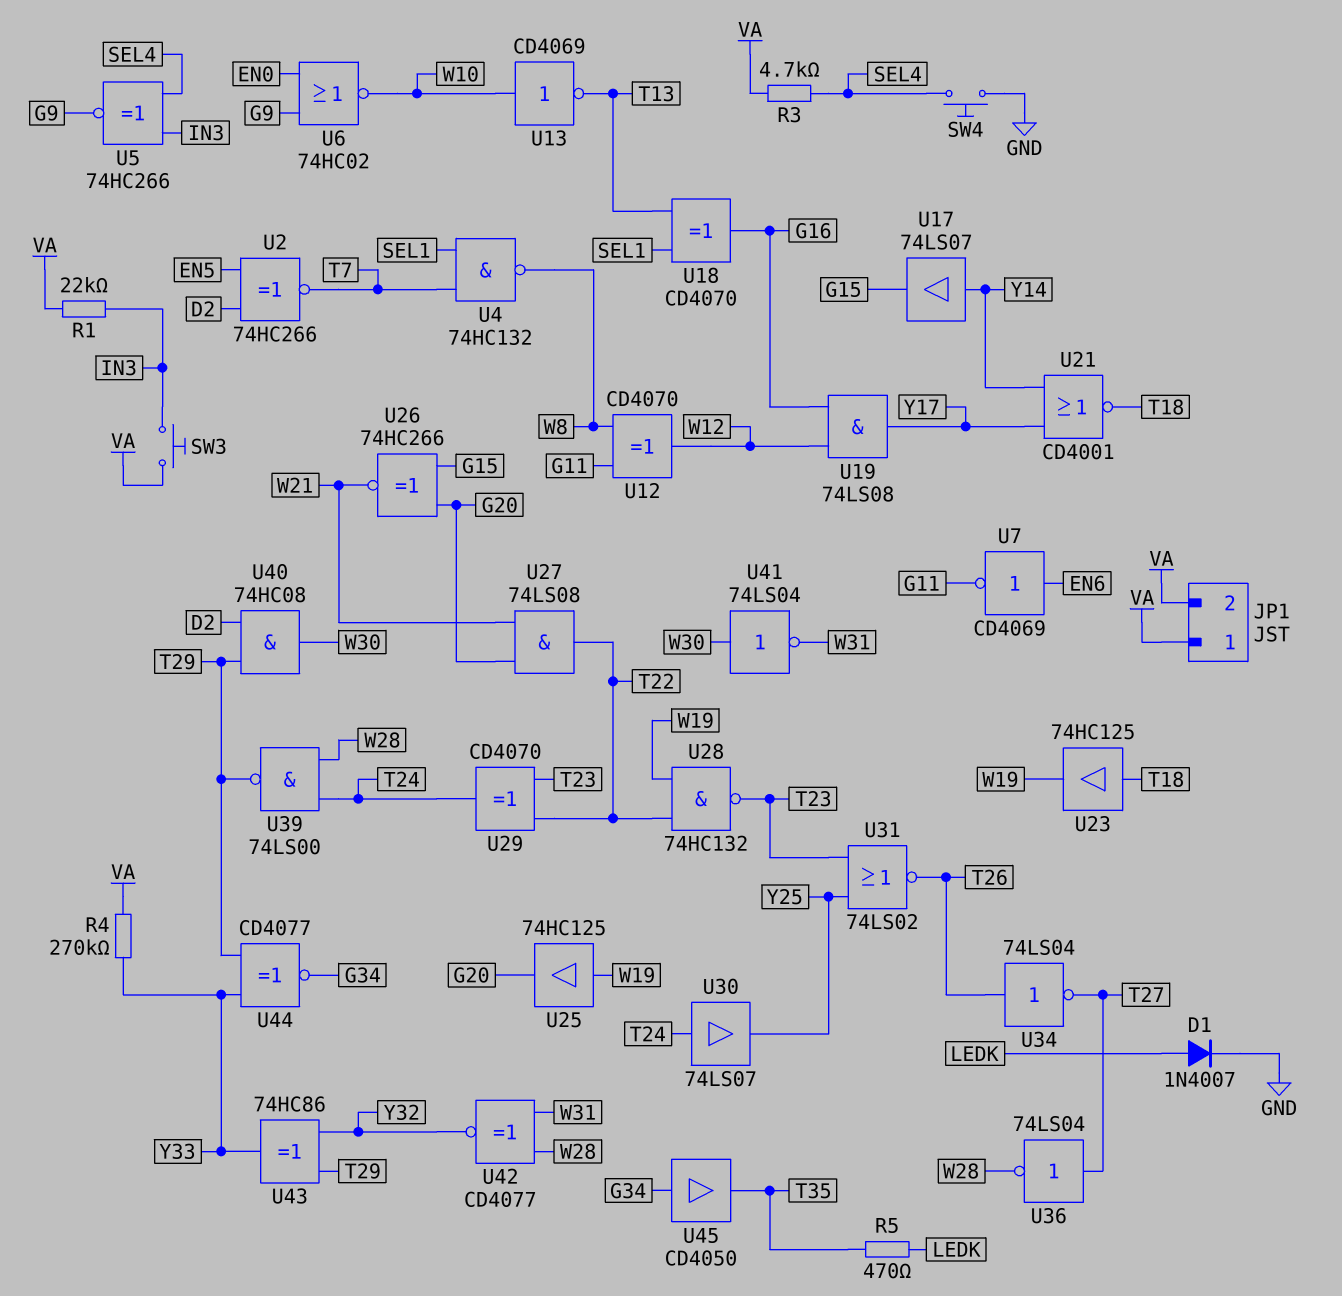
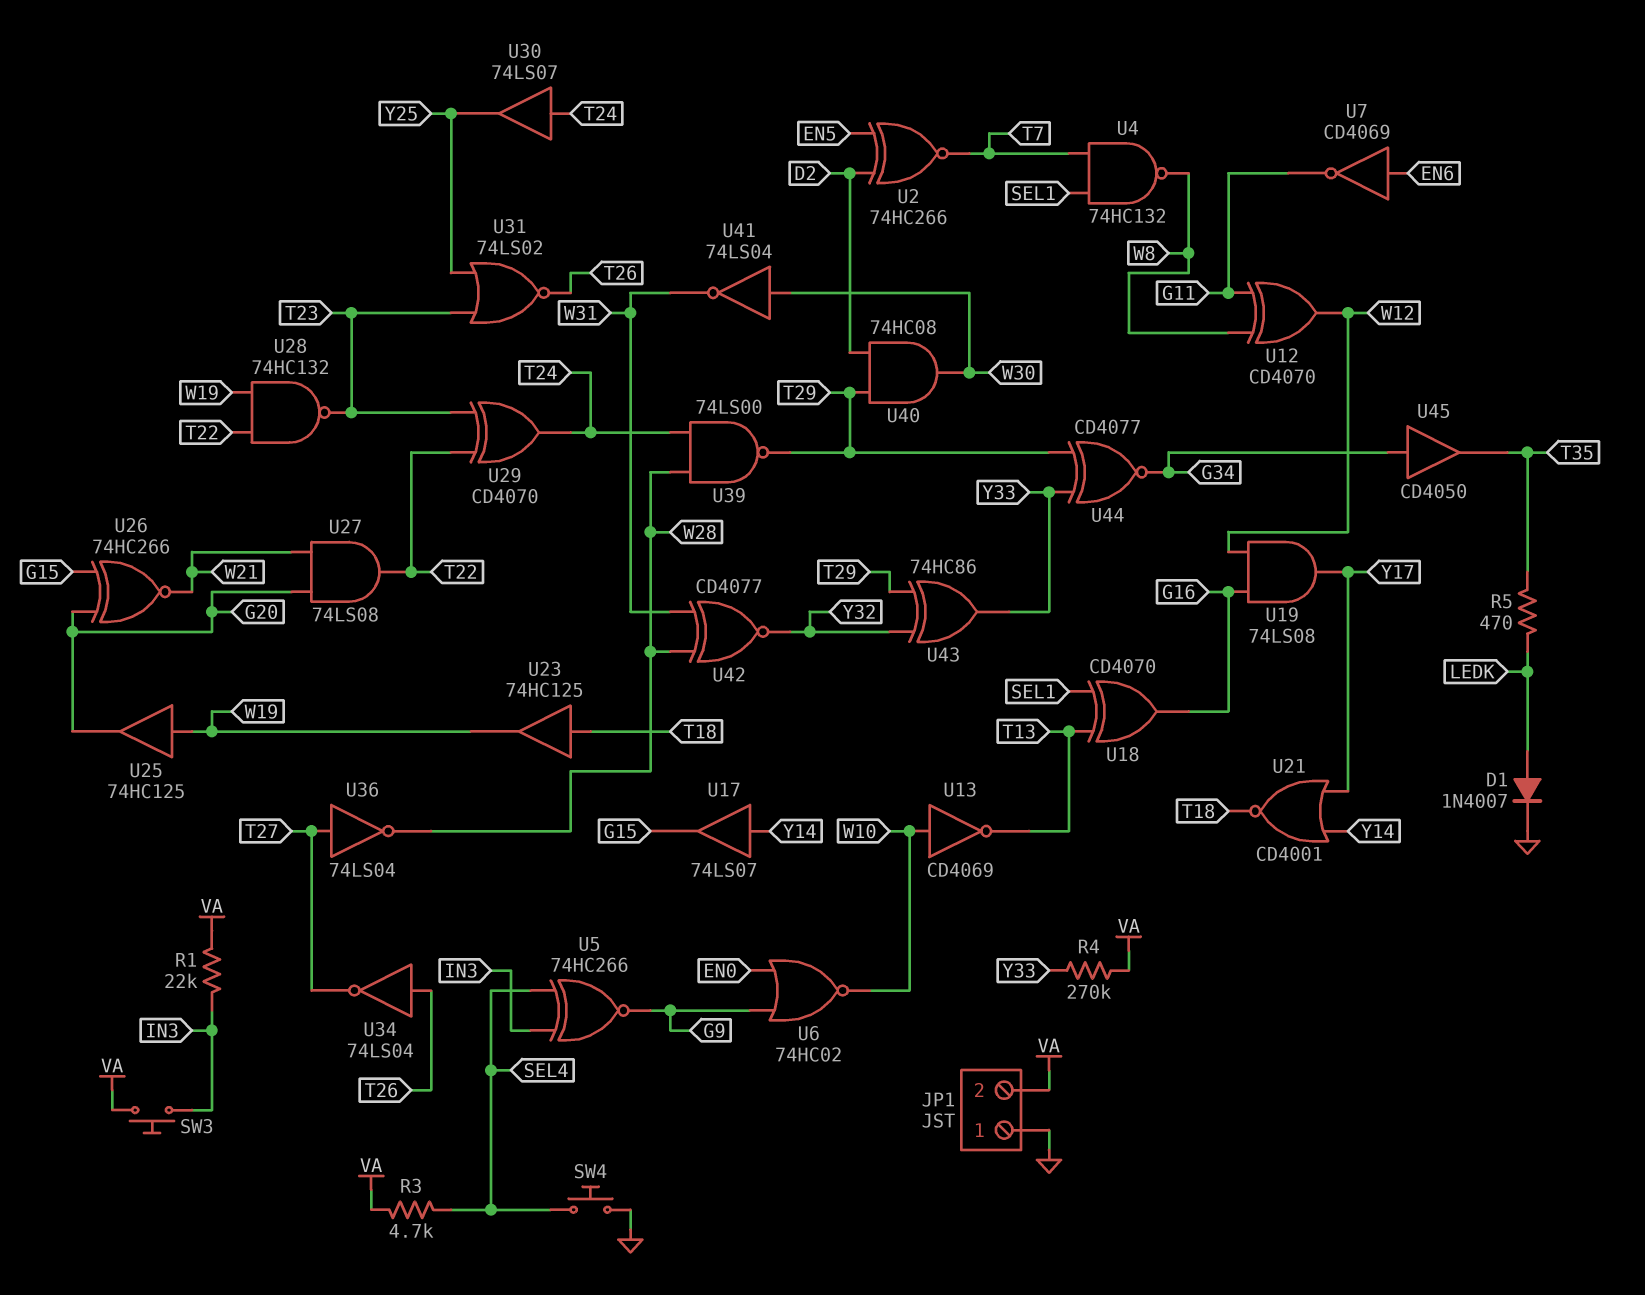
JP1 pin 1: VA -> GND

